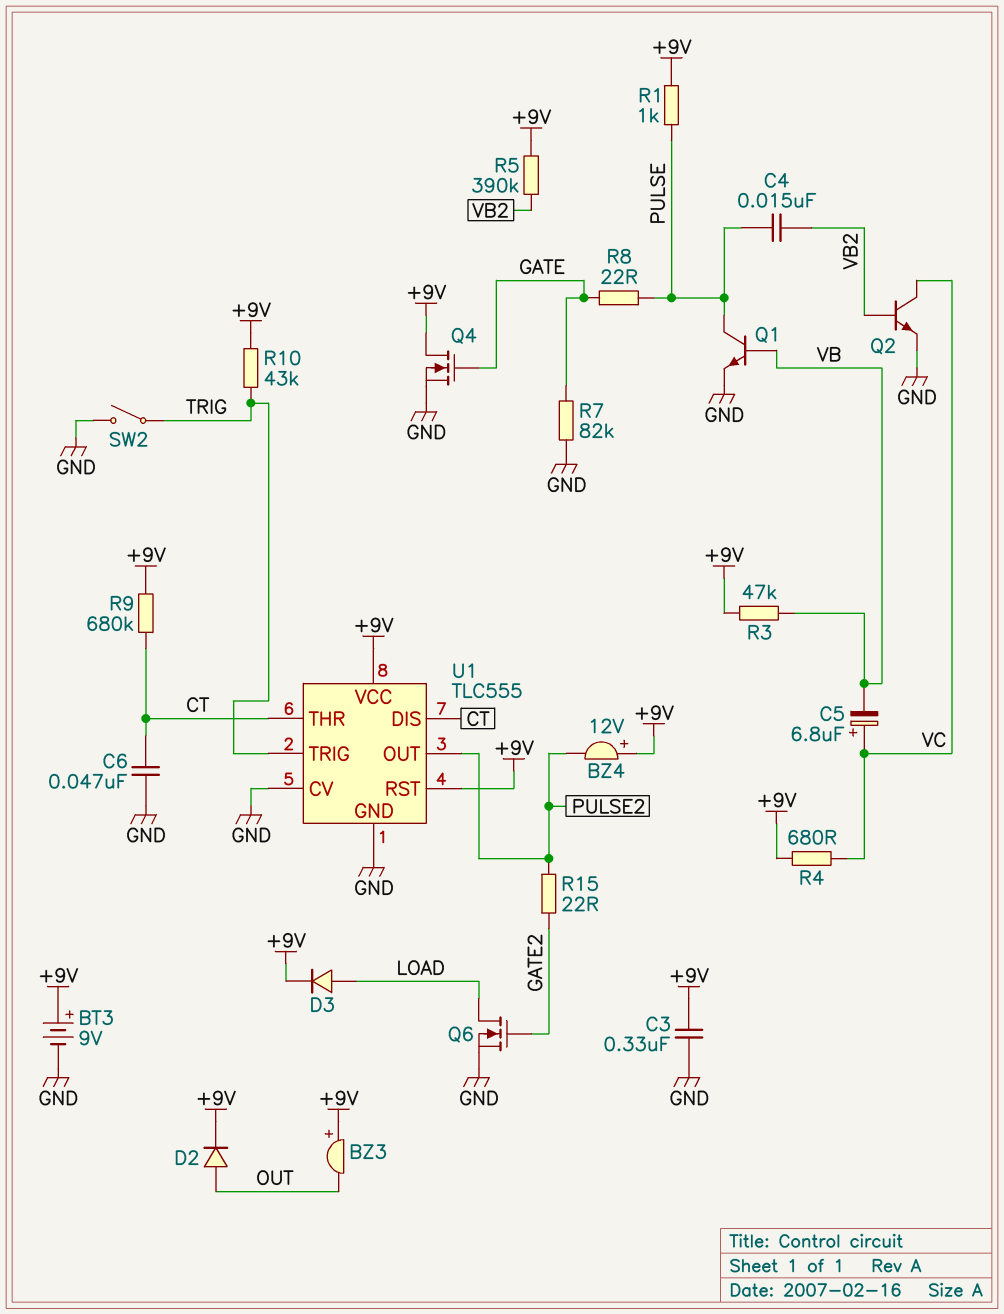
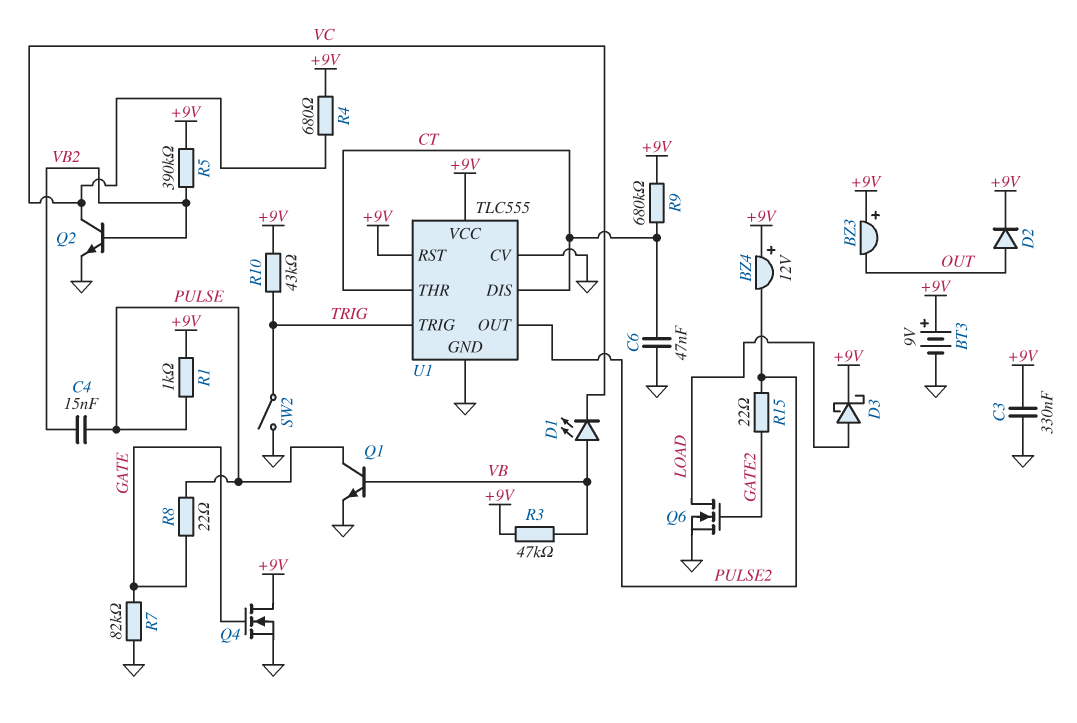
C5: 6.8uF (plus VC, minus VB) -> none
D1: none -> LED (A VB, K VC)
D3: diode (A LOAD, K +9V) -> schottky (A LOAD, K +9V)

